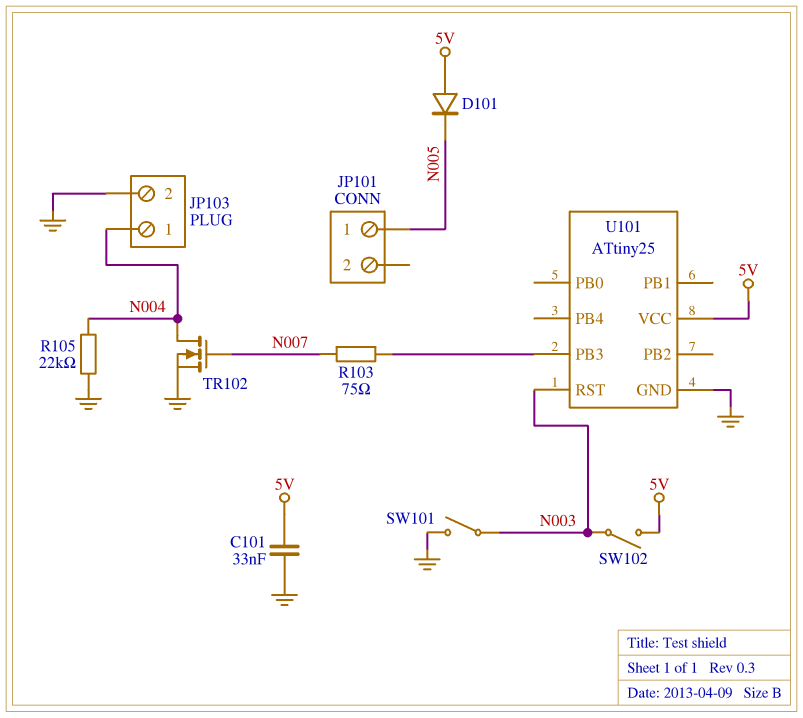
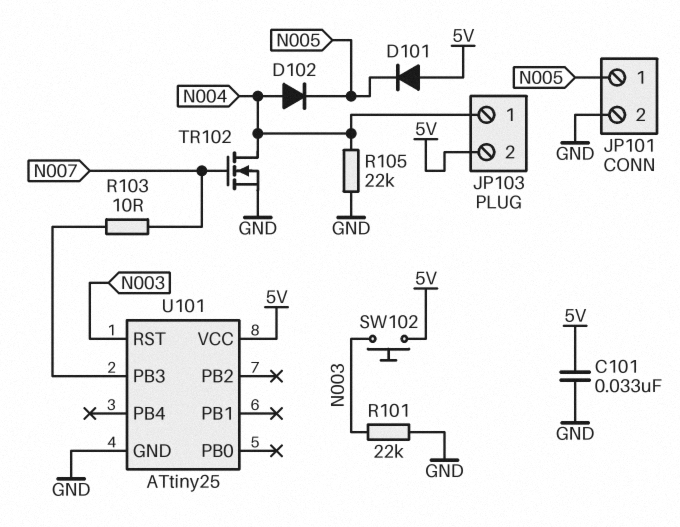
D102: none -> diode (A N004, K N005)
JP101 pin 2: none -> GND
JP103 pin 2: GND -> 5V
R101: none -> 22k (GND, N003)
R103: 75 (N007, U101/PB3) -> 10 (N007, U101/PB3)
SW101: switch (GND, N003) -> none
SW102: switch (5V, N003) -> button (5V, N003)

